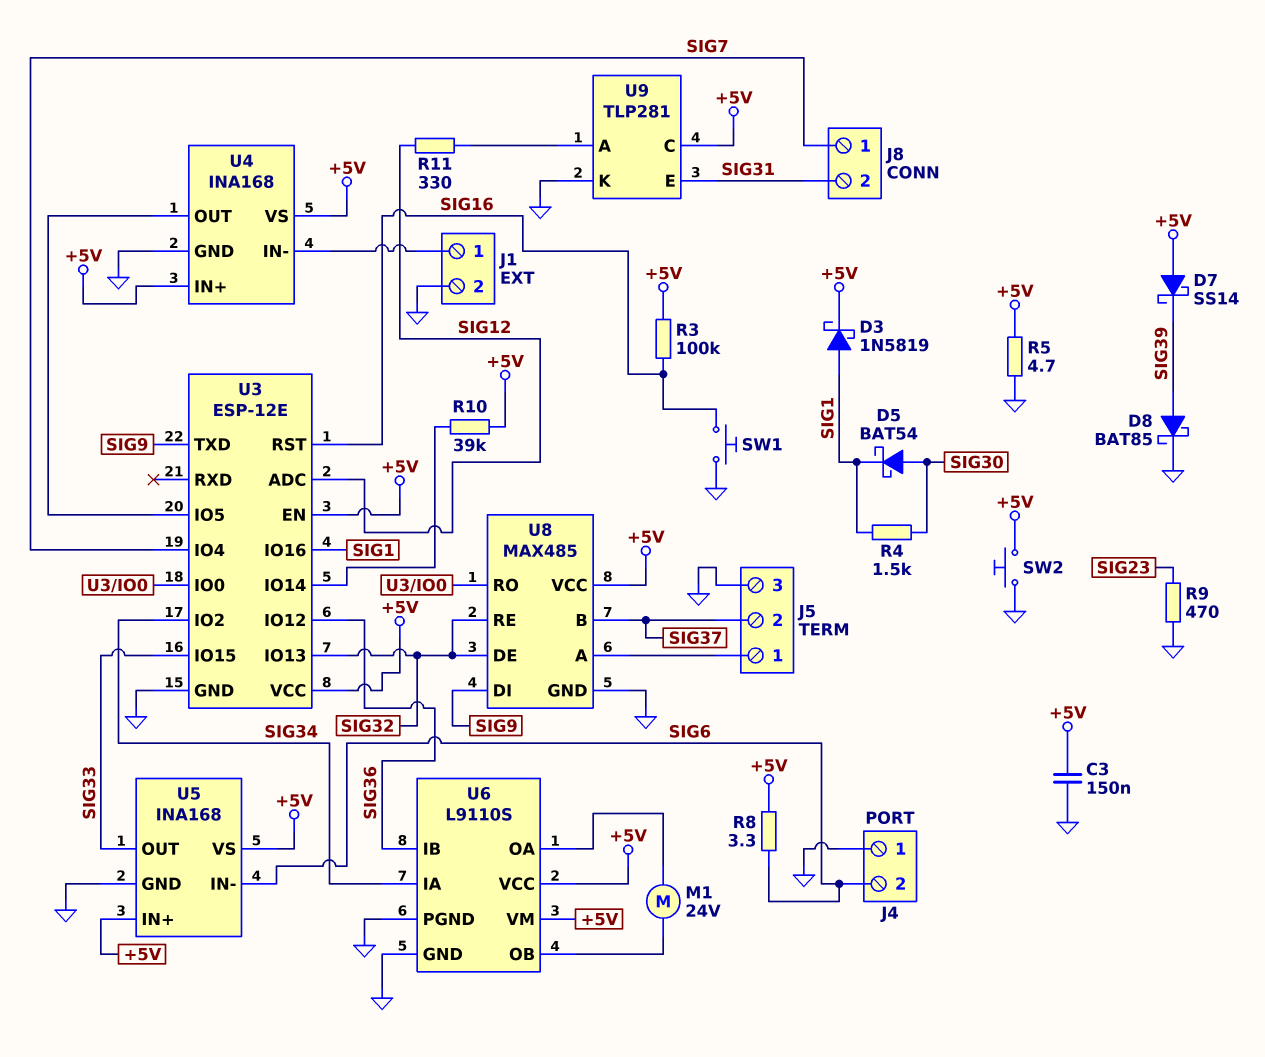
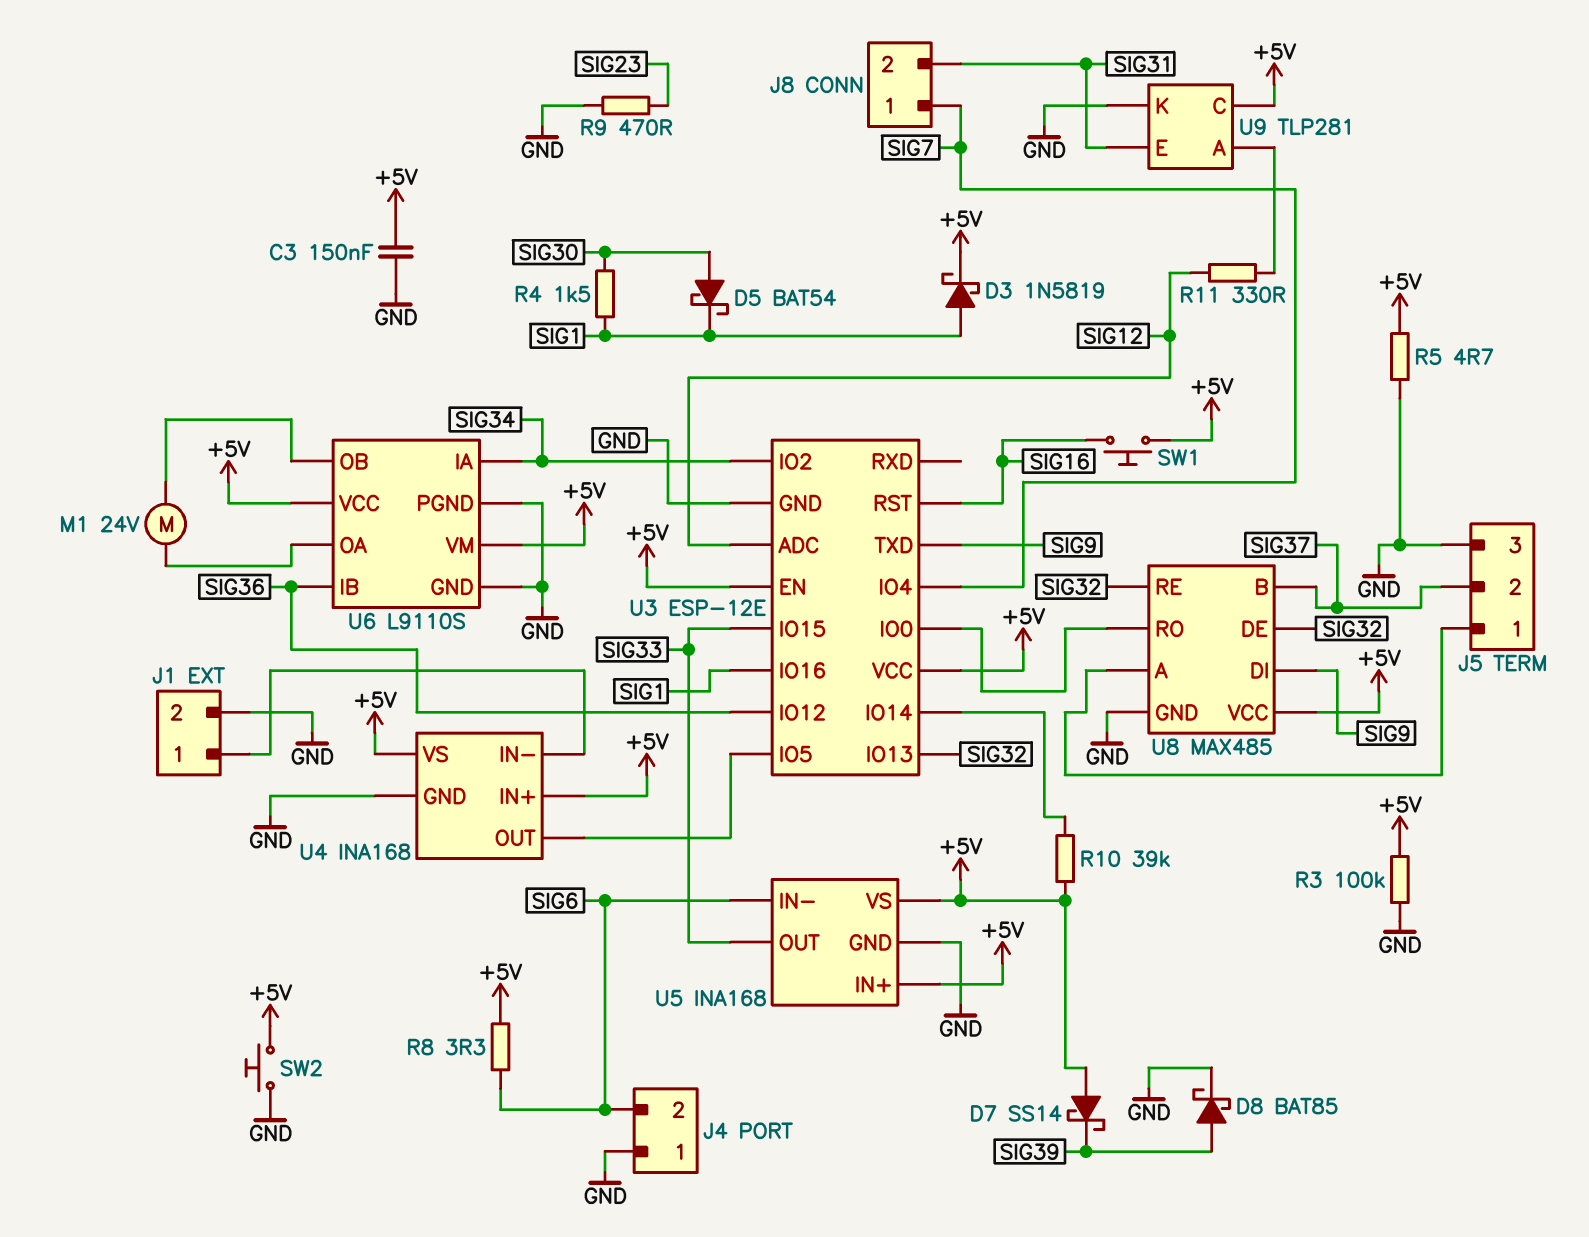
R3: 100k (+5V, SIG16) -> 100k (+5V, GND)
SW1: button (GND, SIG16) -> button (+5V, SIG16)

